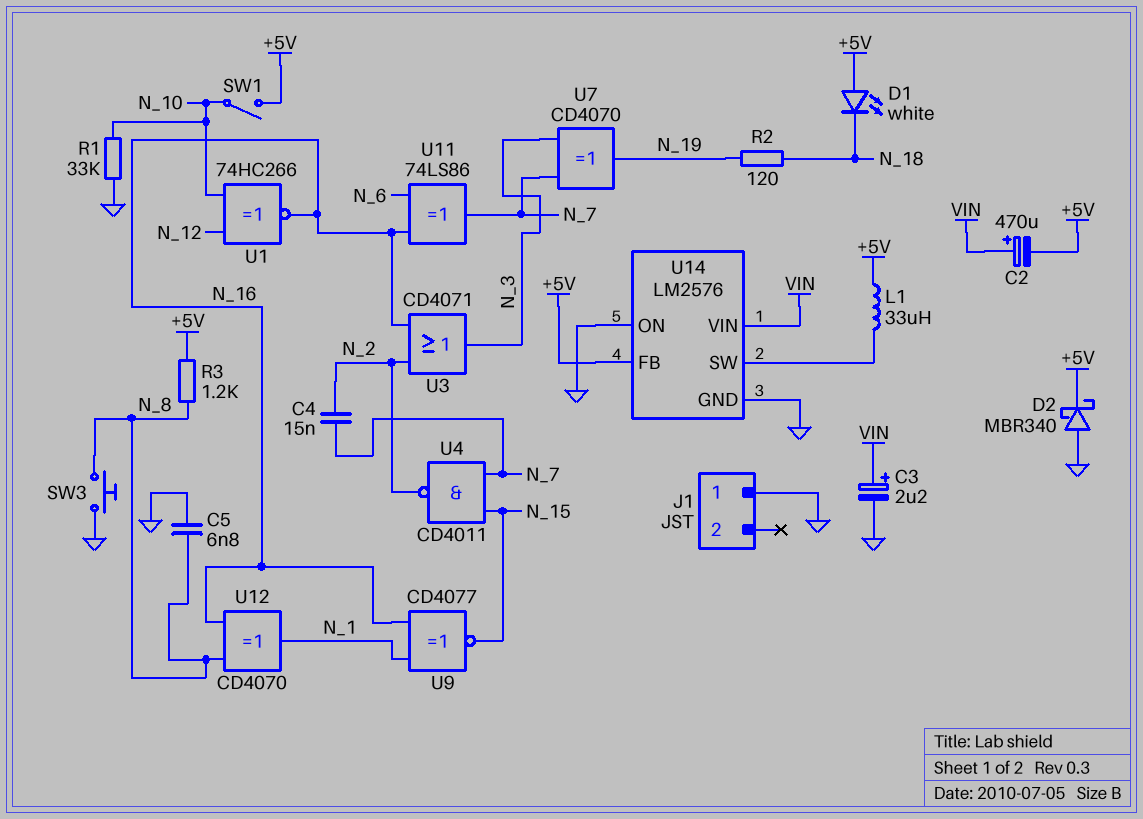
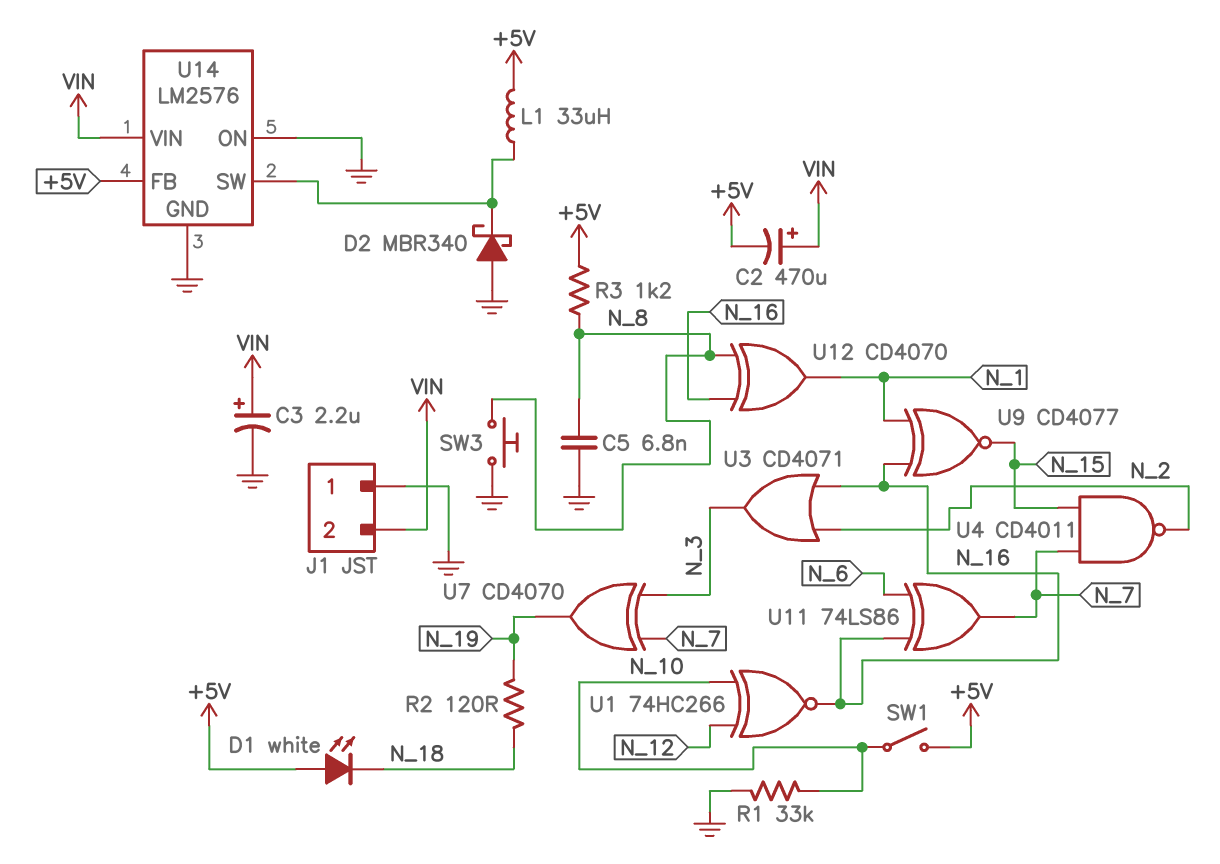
C4: 15nF (N_2, N_7) -> none
D2: schottky MBR340 (A GND, K +5V) -> schottky MBR340 (A GND, K U14/SW)
J1 pin 2: none -> VIN

